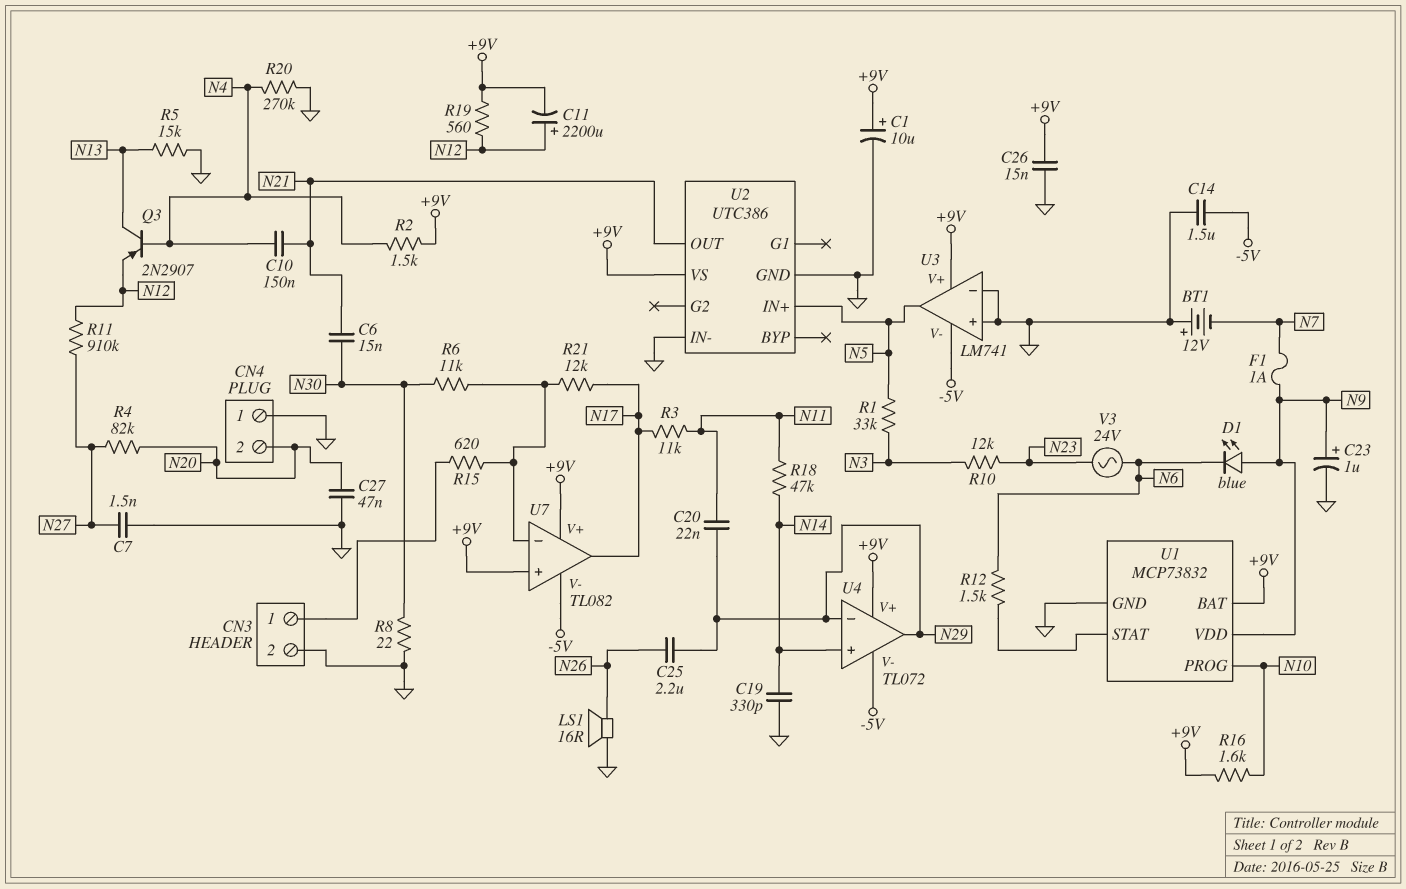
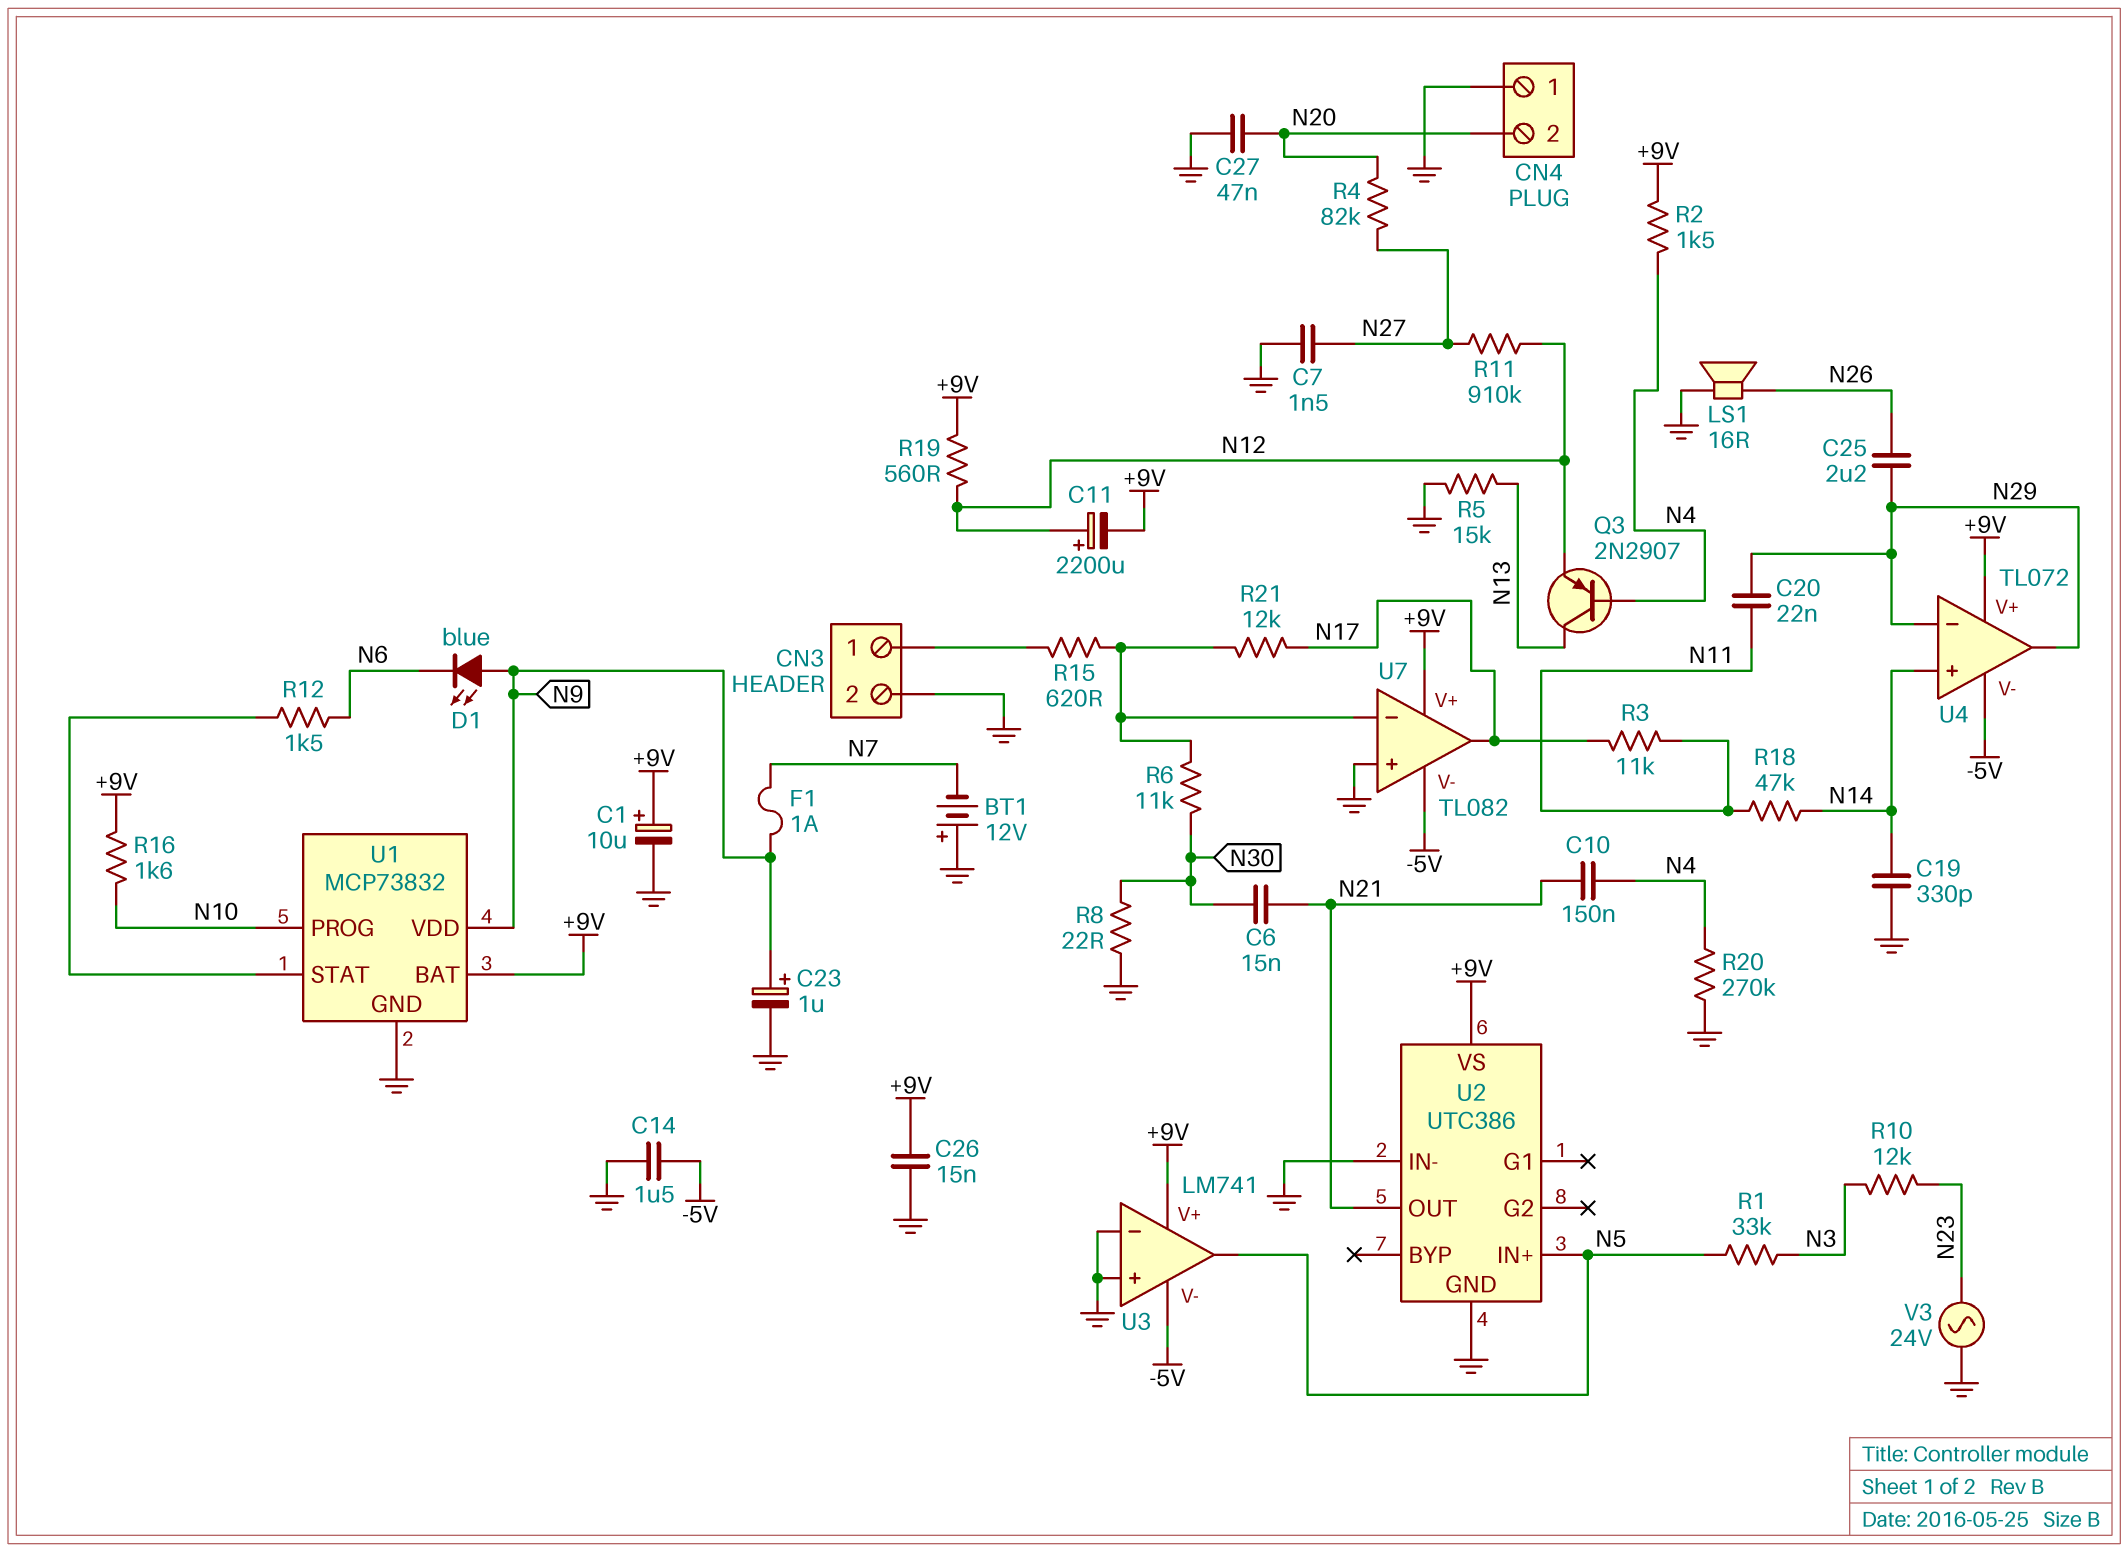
U7 pin in+: +9V -> GND
V3: AC 24V (N6, N23) -> AC 24V (GND, N23)

